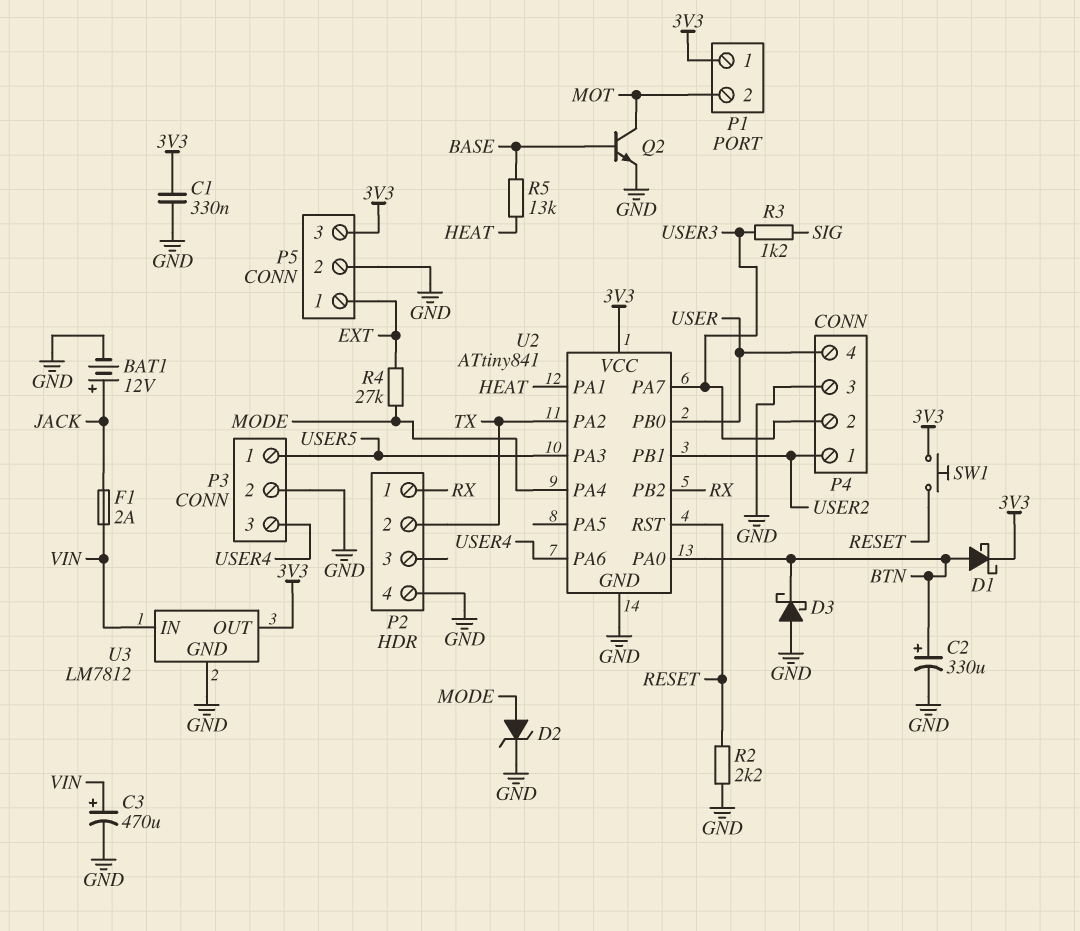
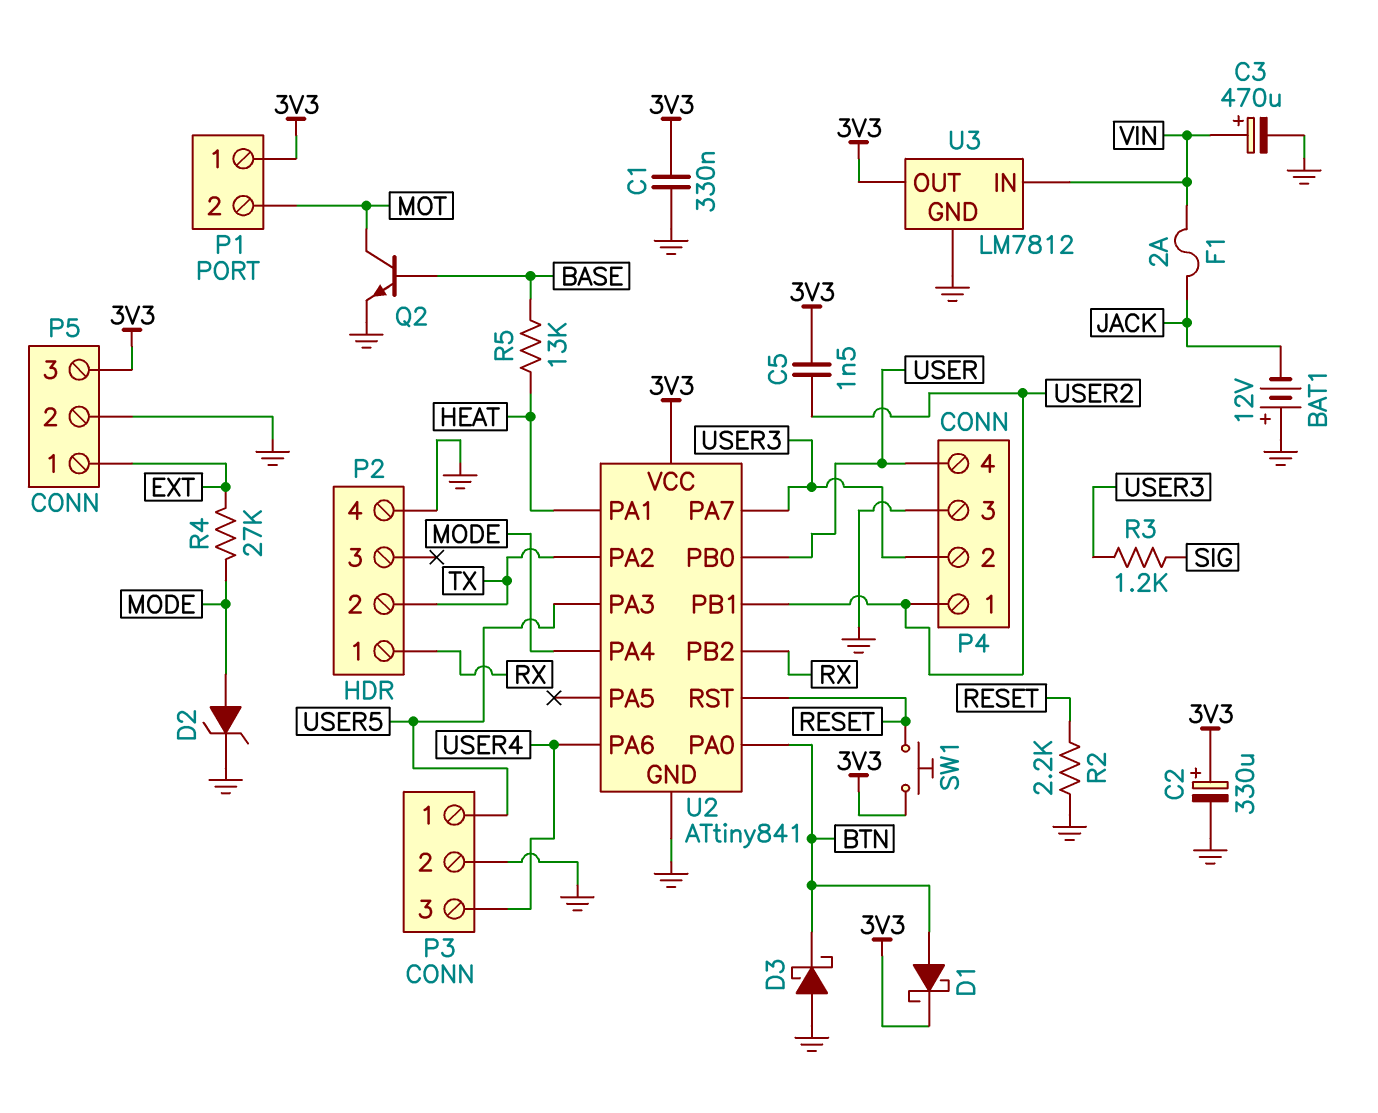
BAT1: 12V (plus JACK, minus GND) -> 12V (plus GND, minus JACK)
C2: 330uF (plus BTN, minus GND) -> 330uF (plus 3V3, minus GND)
C5: none -> 1.5nF (3V3, USER2)

